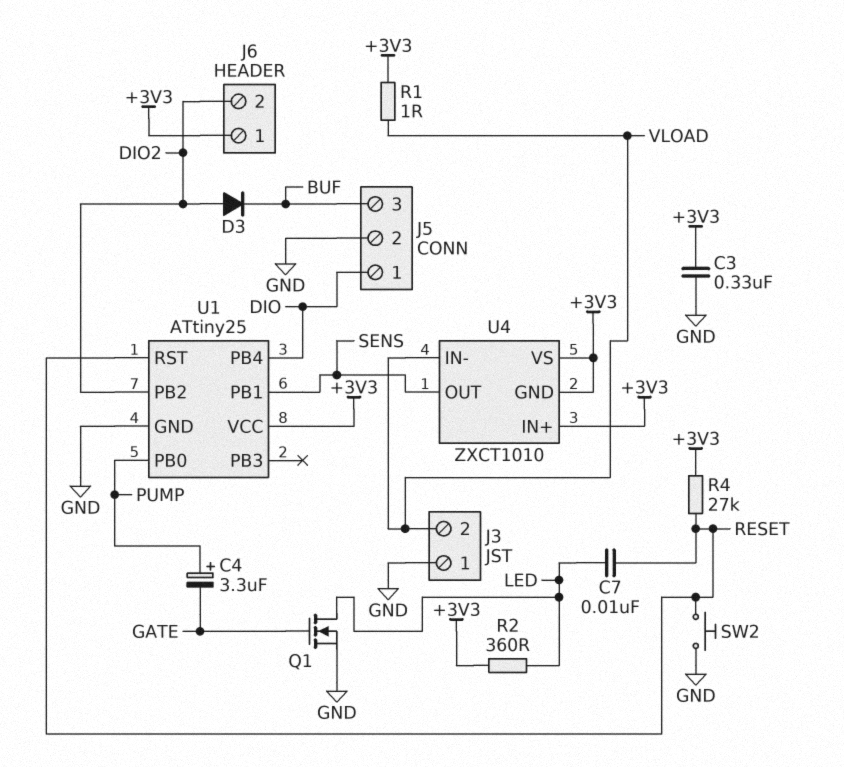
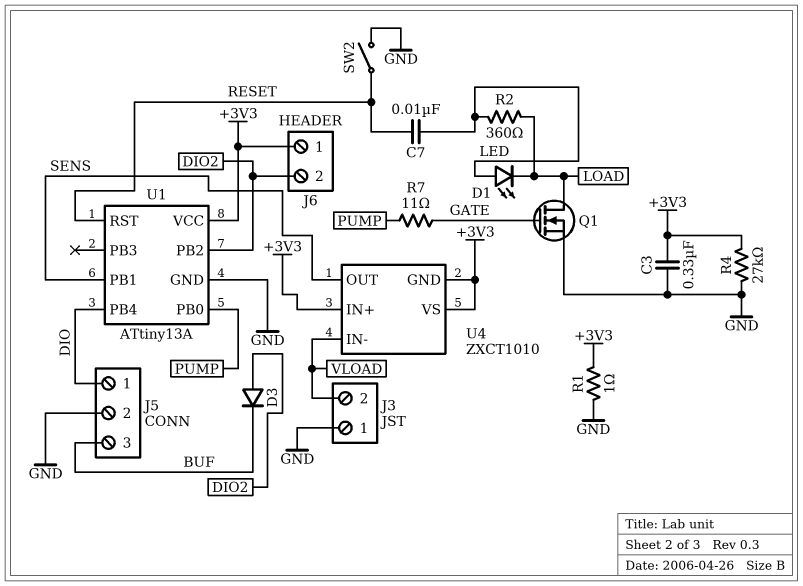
C4: 3.3uF (plus PUMP, minus GATE) -> none
D1: none -> LED (A LED, K LOAD)
Q1: NMOS (G GATE, D LED, S GND) -> NMOS (G GATE, D LOAD, S GND)
R1: 1 (+3V3, VLOAD) -> 1 (+3V3, GND)
R2: 360 (+3V3, LED) -> 360 (LED, LOAD)
R4: 27k (+3V3, RESET) -> 27k (+3V3, GND)
R7: none -> 11 (GATE, PUMP)
SW2: button (GND, RESET) -> switch (GND, RESET)
U1: ATtiny25 -> ATtiny13A

